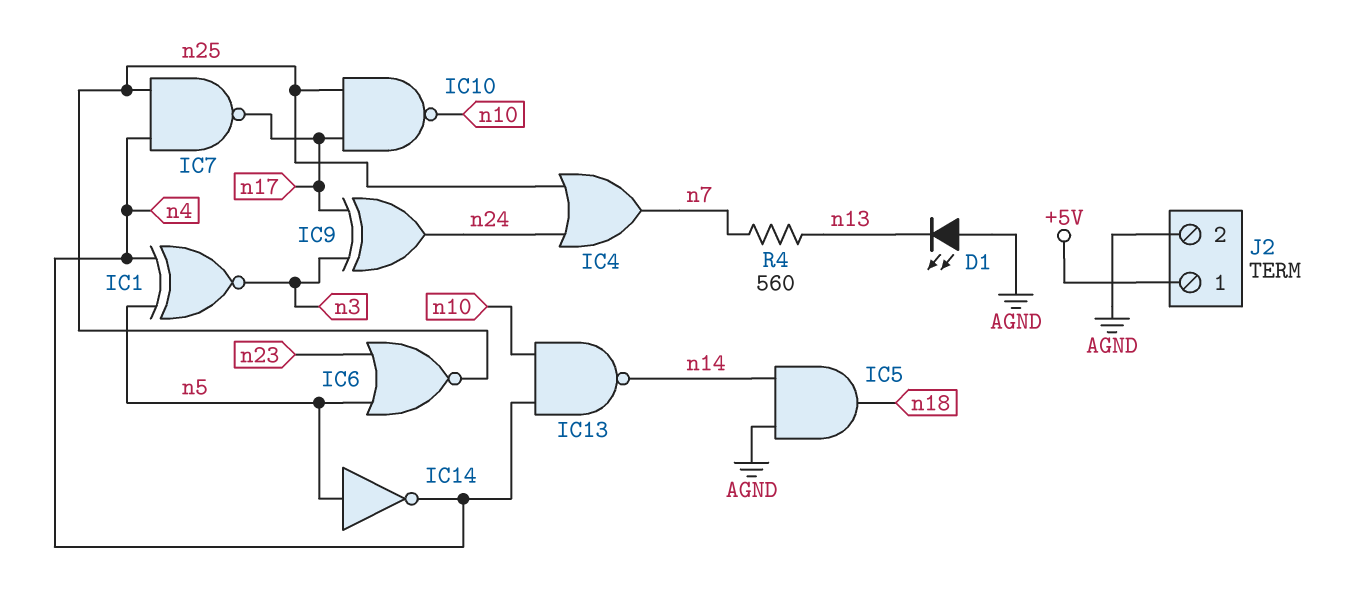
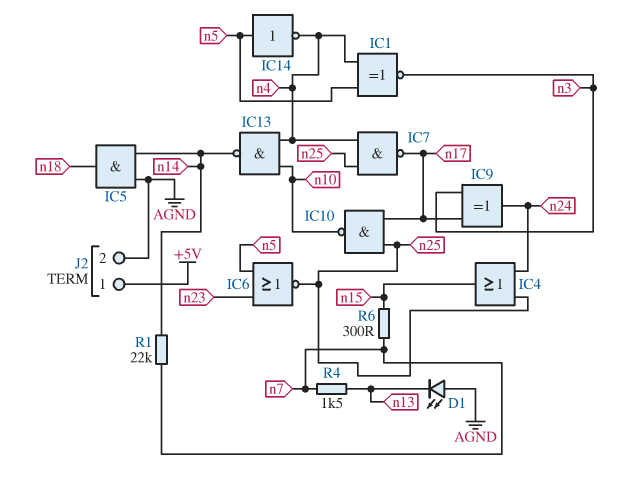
IC4: OR (in n24, in n25, out n7) -> OR (in n24, in n25, out n15)
R1: none -> 22k (n7, n14)
R4: 560 (n7, n13) -> 1.5k (n7, n13)
R6: none -> 300 (n7, n15)

